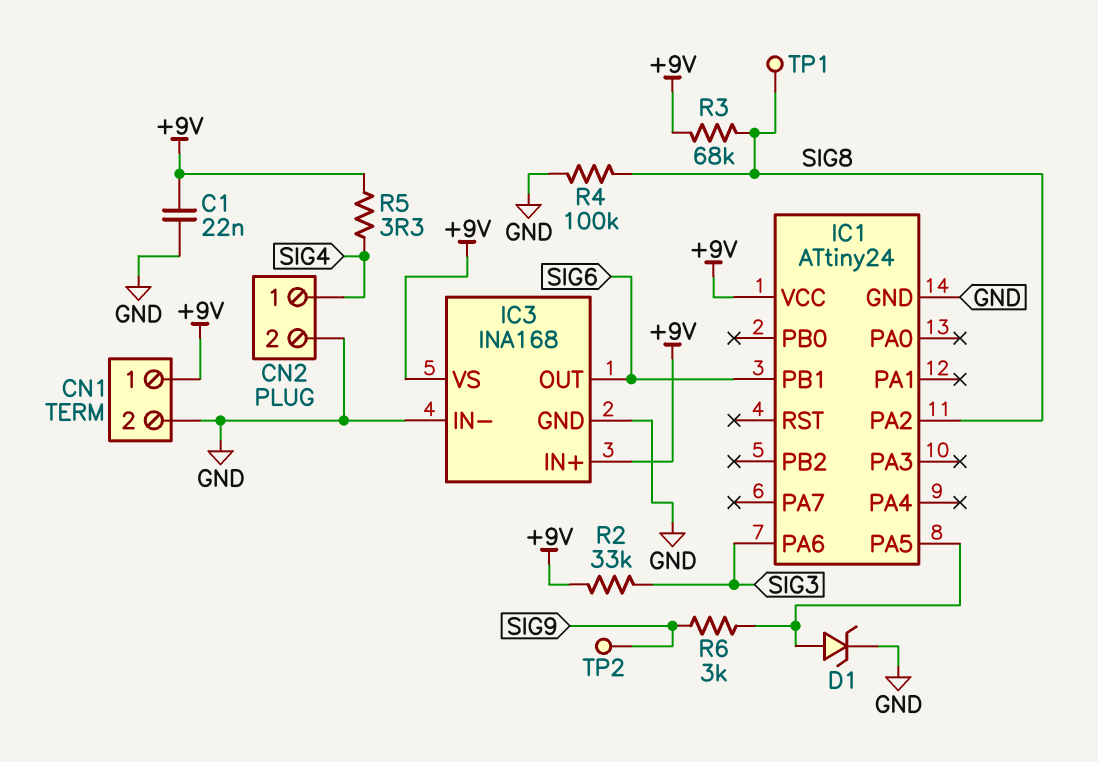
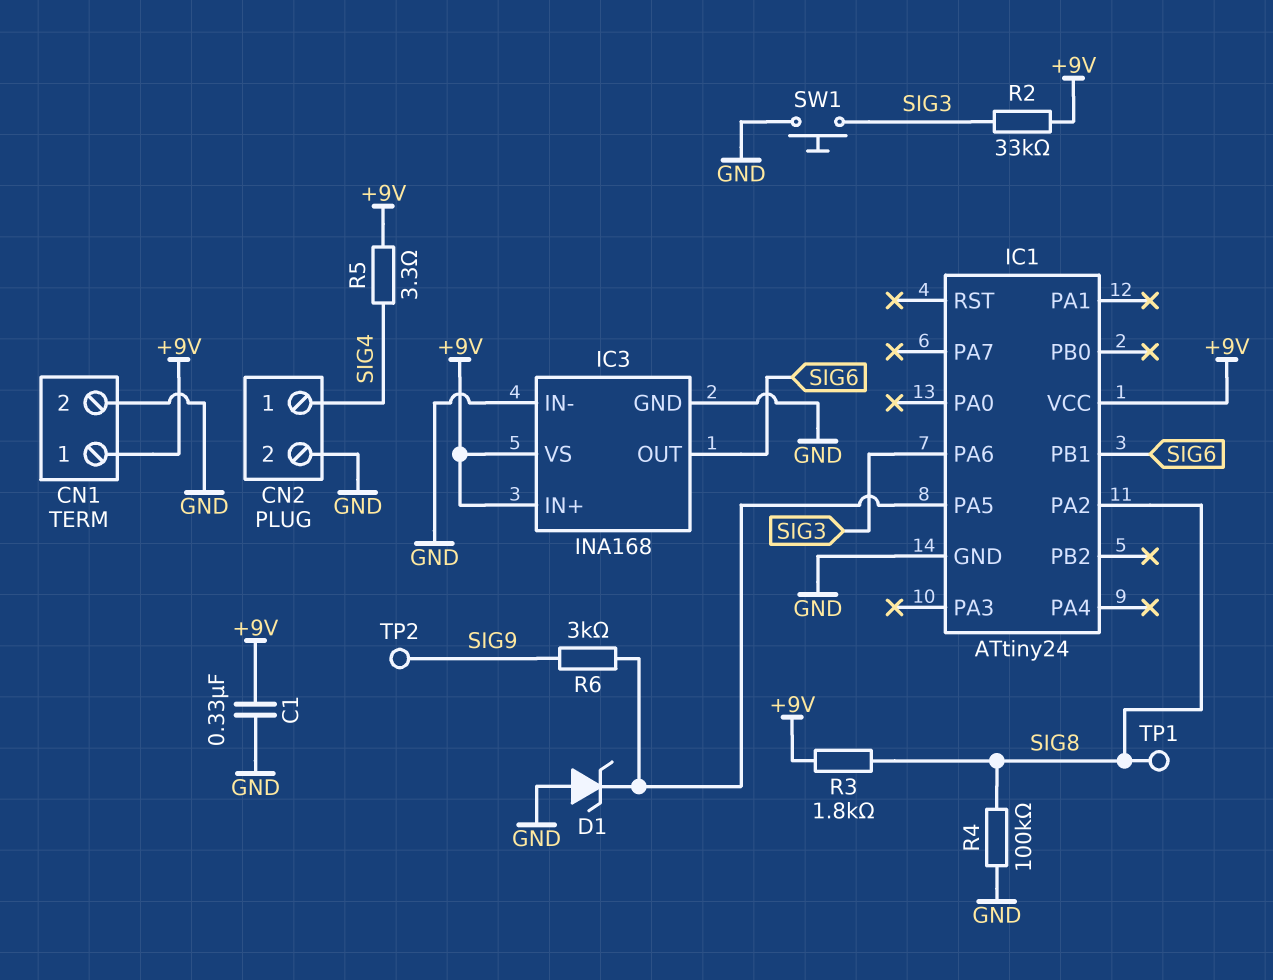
C1: 22nF (+9V, GND) -> 330nF (+9V, GND)
D1: zener (A IC1/PA5, K GND) -> zener (A GND, K IC1/PA5)
R3: 68k (+9V, SIG8) -> 1.8k (+9V, SIG8)
SW1: none -> button (GND, SIG3)

